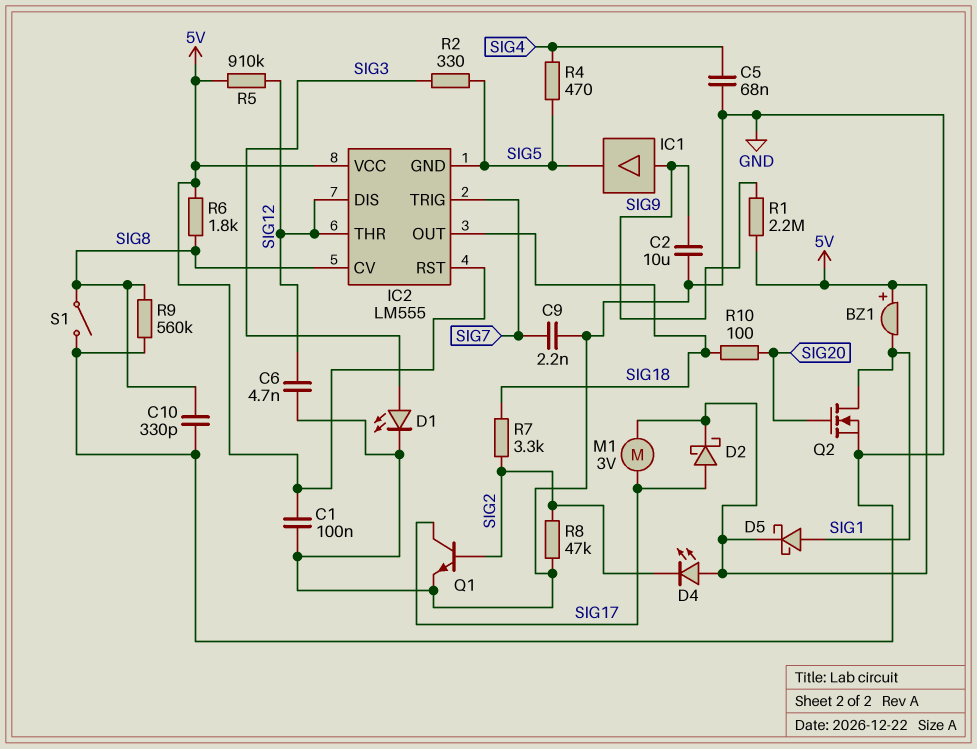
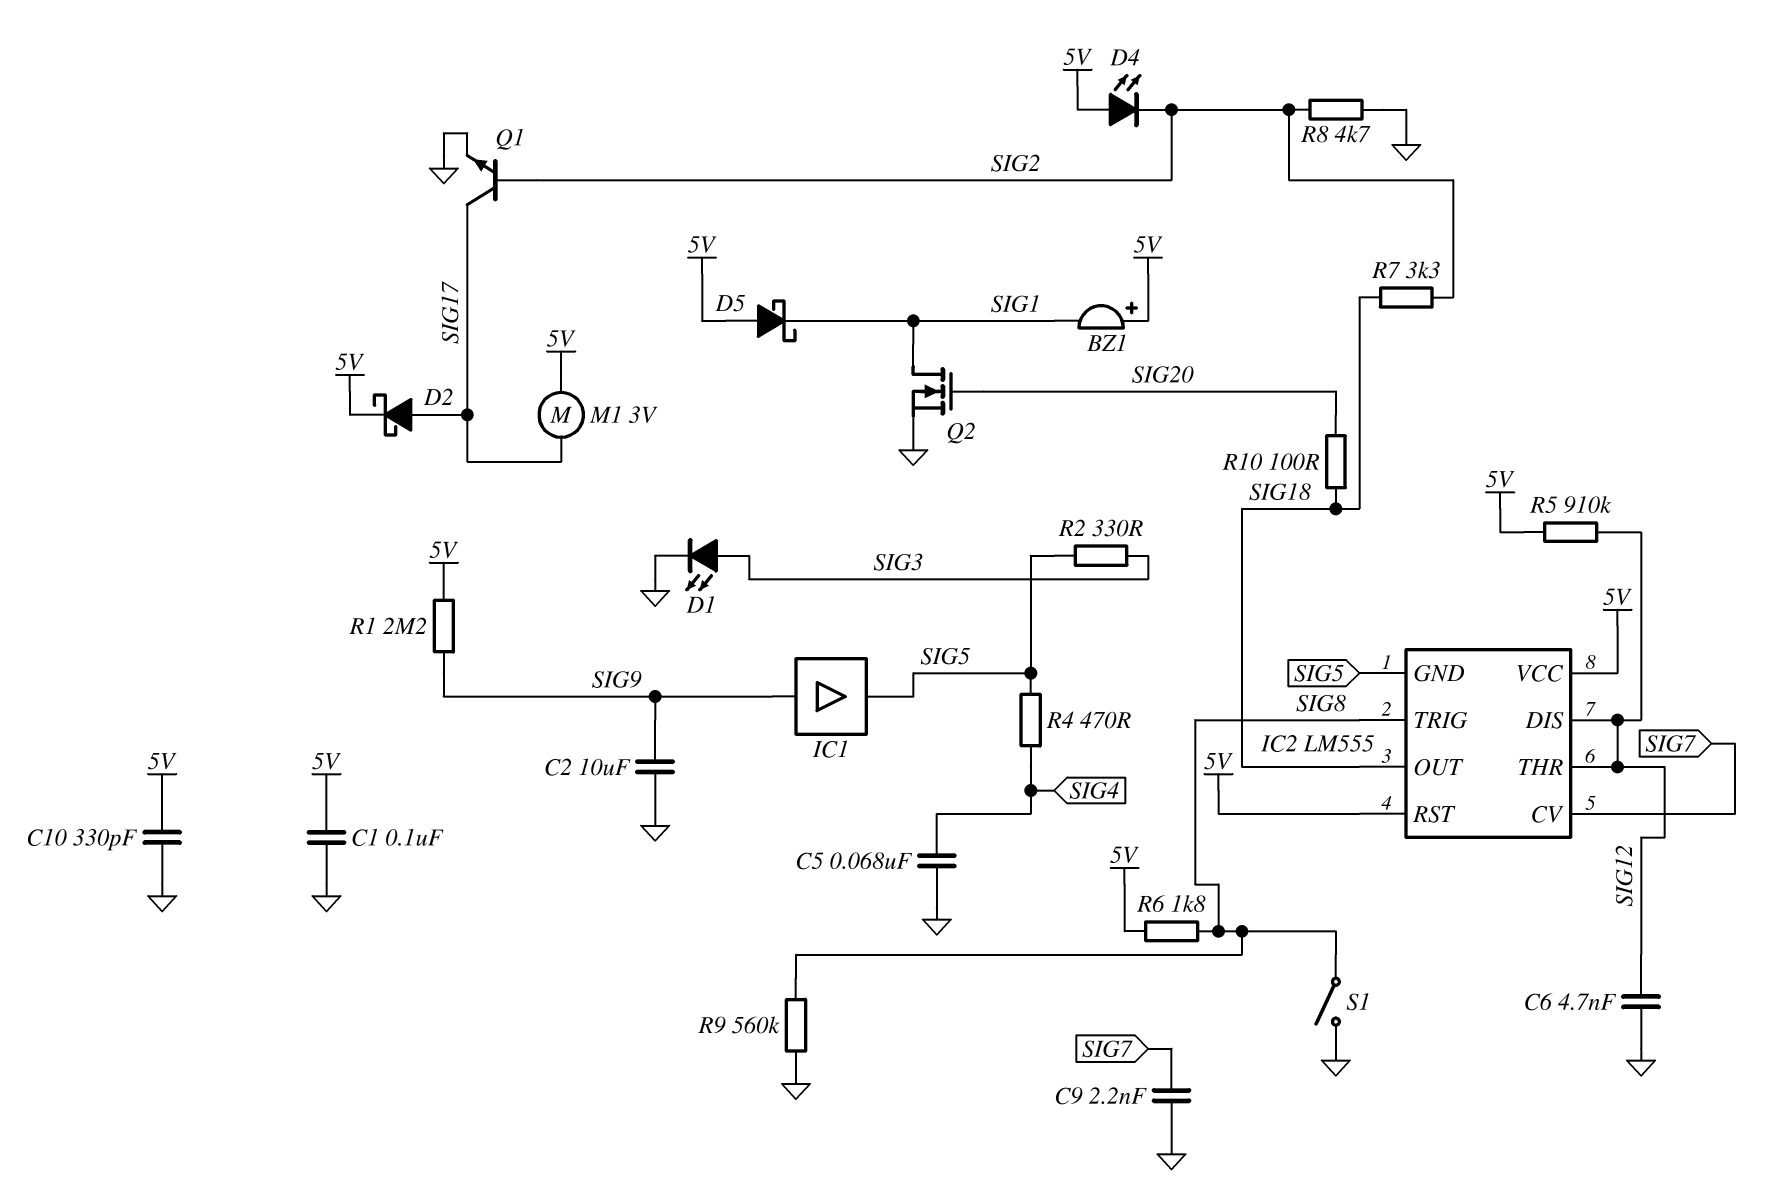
C10: 330pF (GND, SIG8) -> 330pF (5V, GND)
D5: schottky (A SIG1, K 5V) -> schottky (A 5V, K SIG1)
IC2 pin CV: SIG8 -> SIG7
IC2 pin TRIG: SIG7 -> SIG8
R8: 47k (GND, SIG2) -> 4.7k (GND, SIG2)

